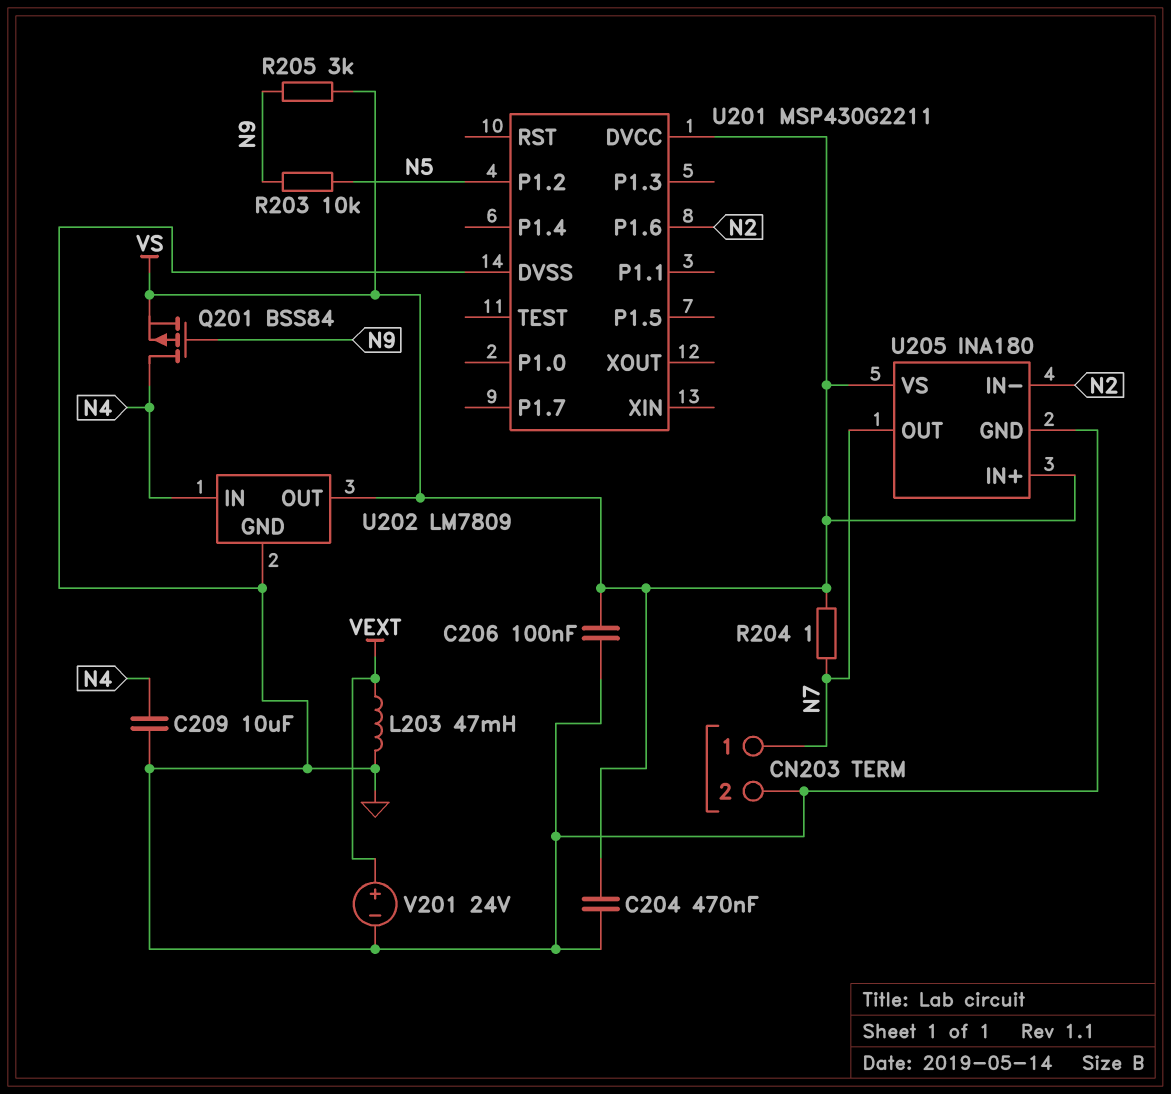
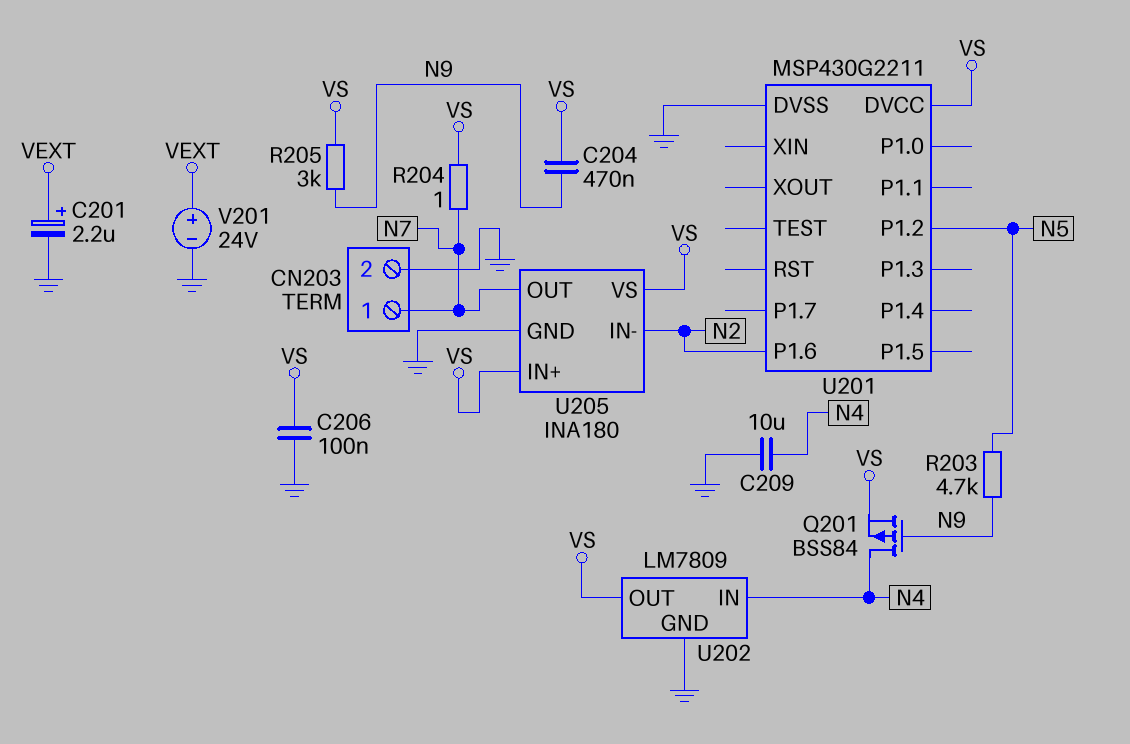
C201: none -> 2.2uF (plus VEXT, minus GND)
C204: 470nF (GND, VS) -> 470nF (N9, VS)
L203: 47mH (GND, VEXT) -> none
R203: 10k (N5, N9) -> 4.7k (N5, N9)

